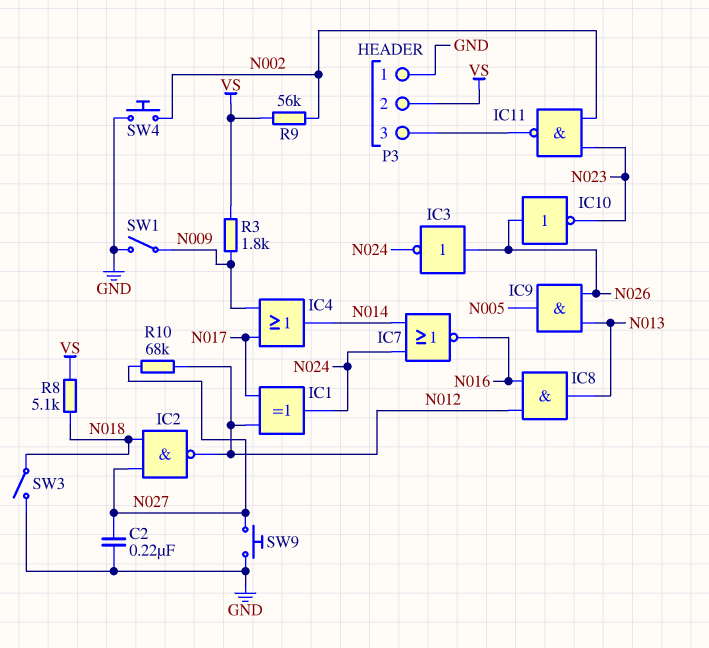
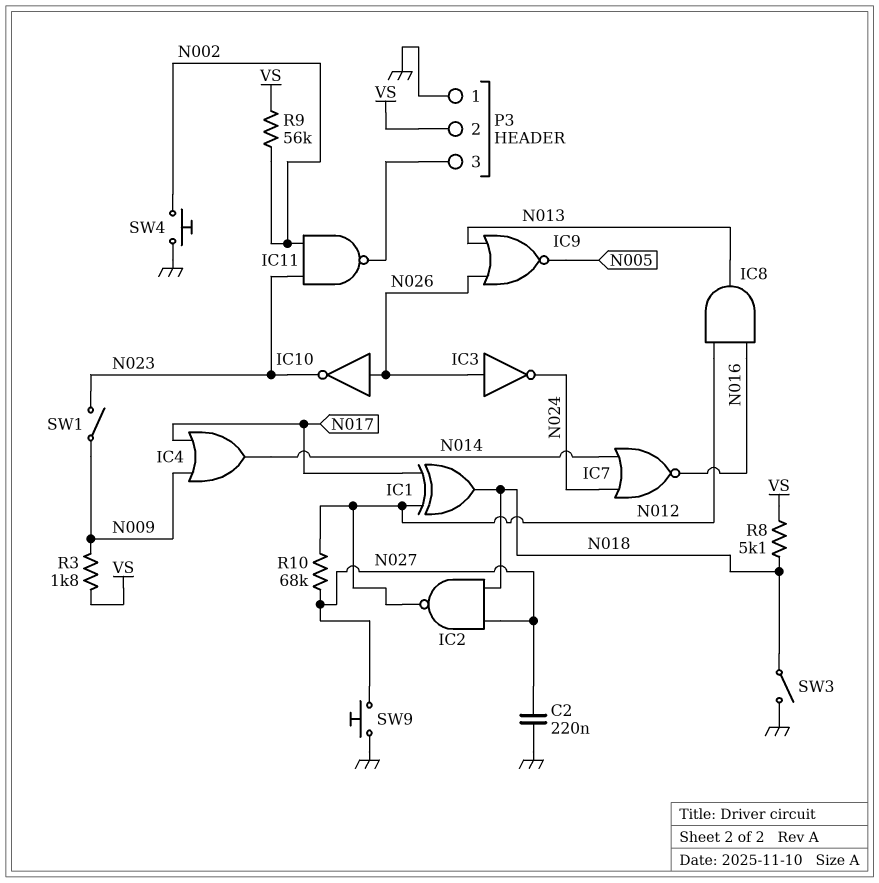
IC1: XOR (in N012, in N017, out N024) -> XOR (in N012, in N017, out N018)
IC9: AND (in N013, in N026, out N005) -> NOR (in N013, in N026, out N005)
SW1: switch (GND, N009) -> switch (N009, N023)

